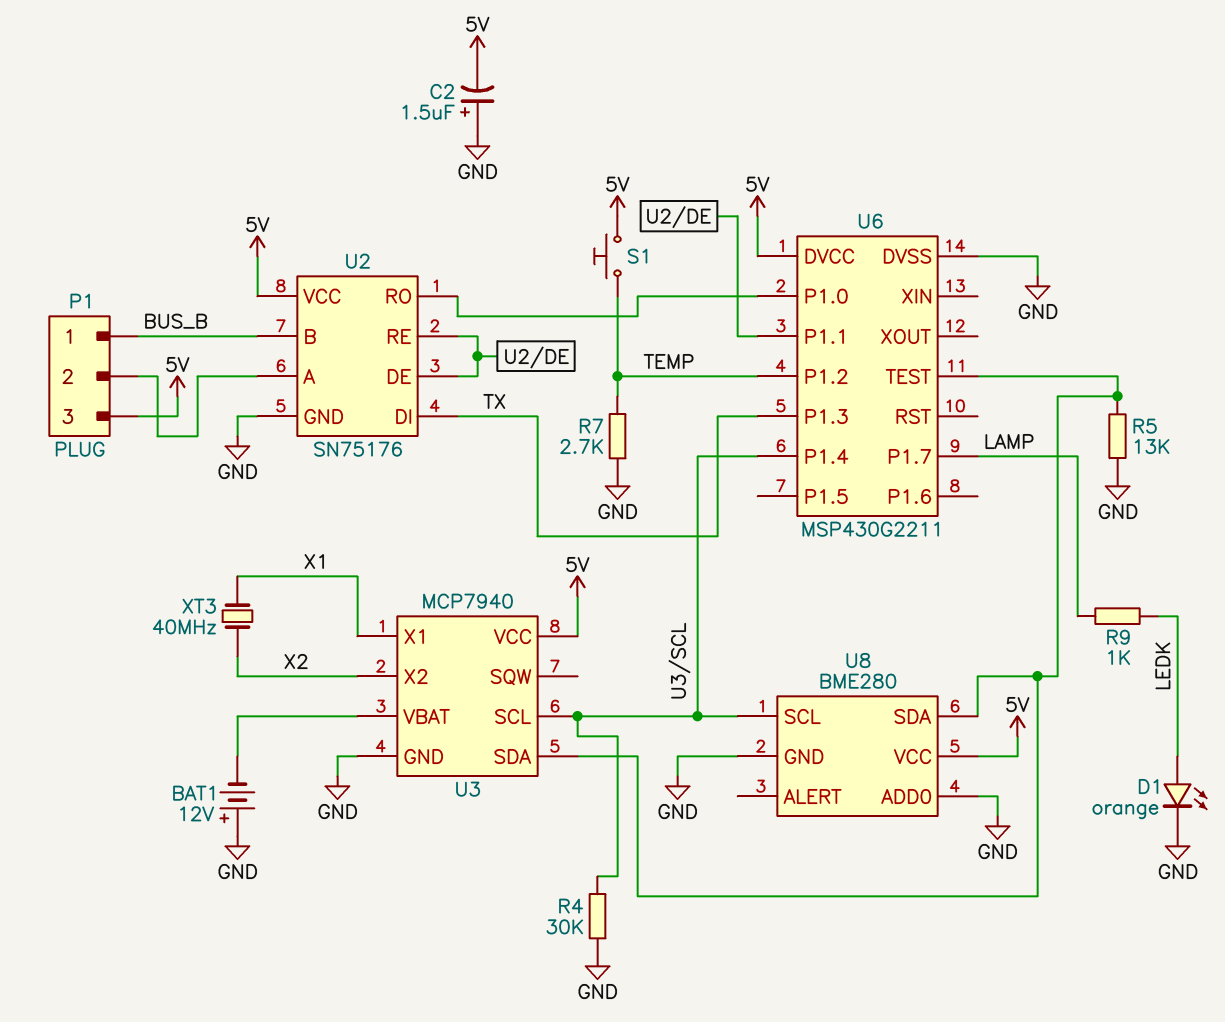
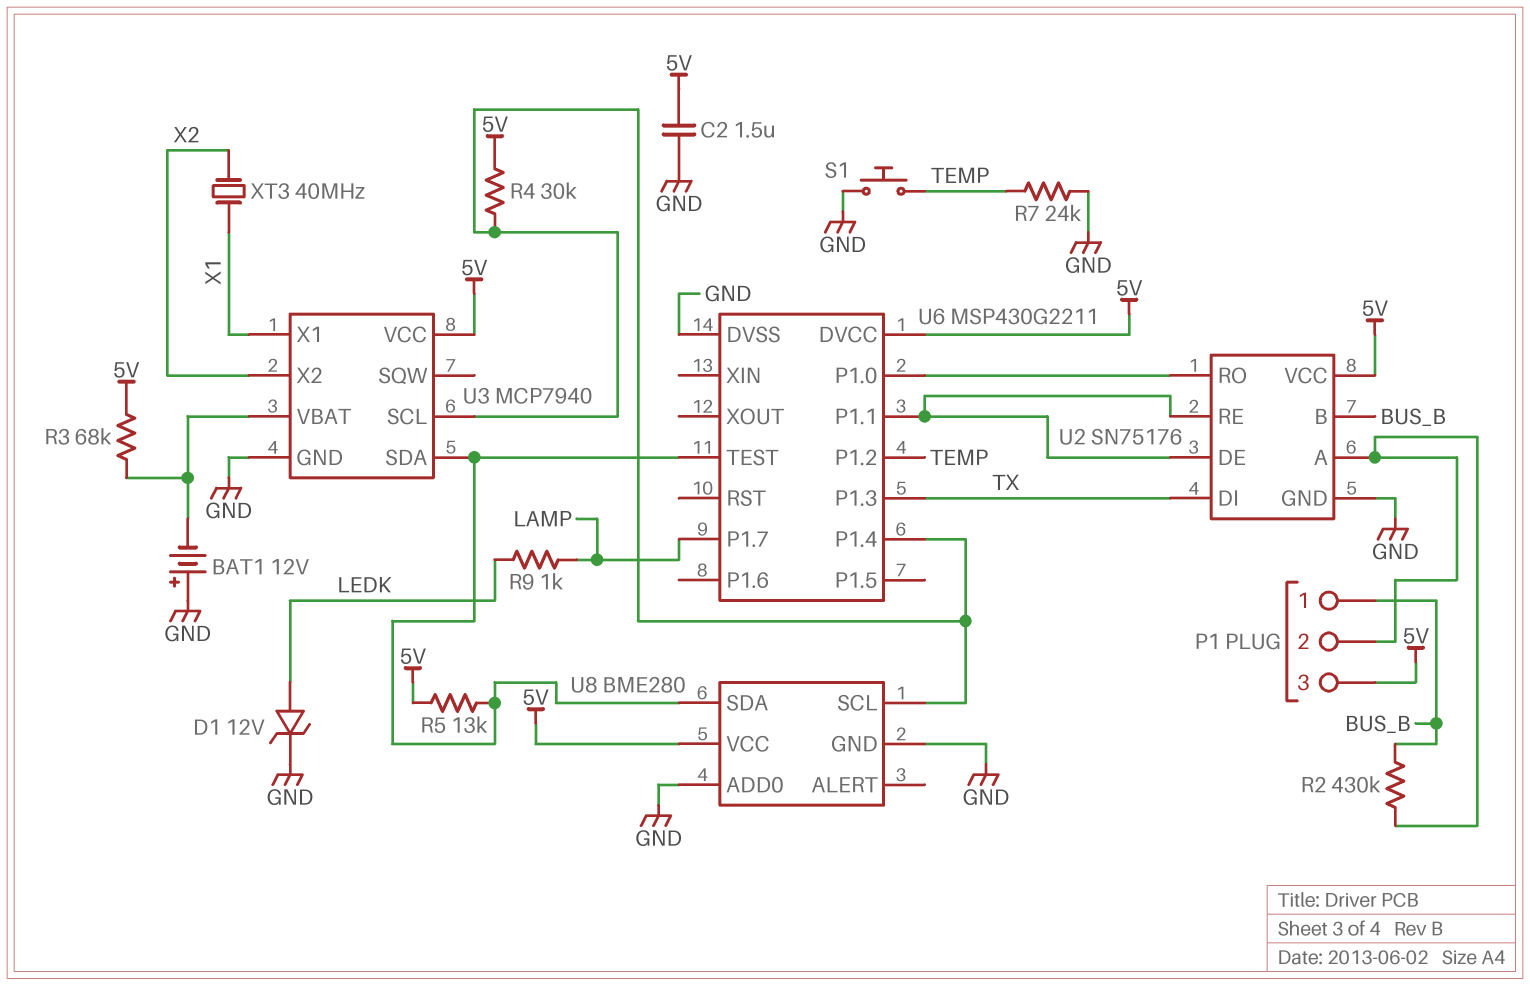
C2: 1.5uF (plus GND, minus 5V) -> 1.5uF (5V, GND)
D1: LED orange (A LEDK, K GND) -> zener 12V (A LEDK, K GND)
R2: none -> 430k (BUS_B, P1/2)
R3: none -> 68k (5V, U3/VBAT)
R4: 30k (GND, U3/SCL) -> 30k (5V, U3/SCL)
R5: 13k (GND, U3/SDA) -> 13k (5V, U3/SDA)
R7: 2.7k (GND, TEMP) -> 24k (GND, TEMP)
S1: button (5V, TEMP) -> button (GND, TEMP)

